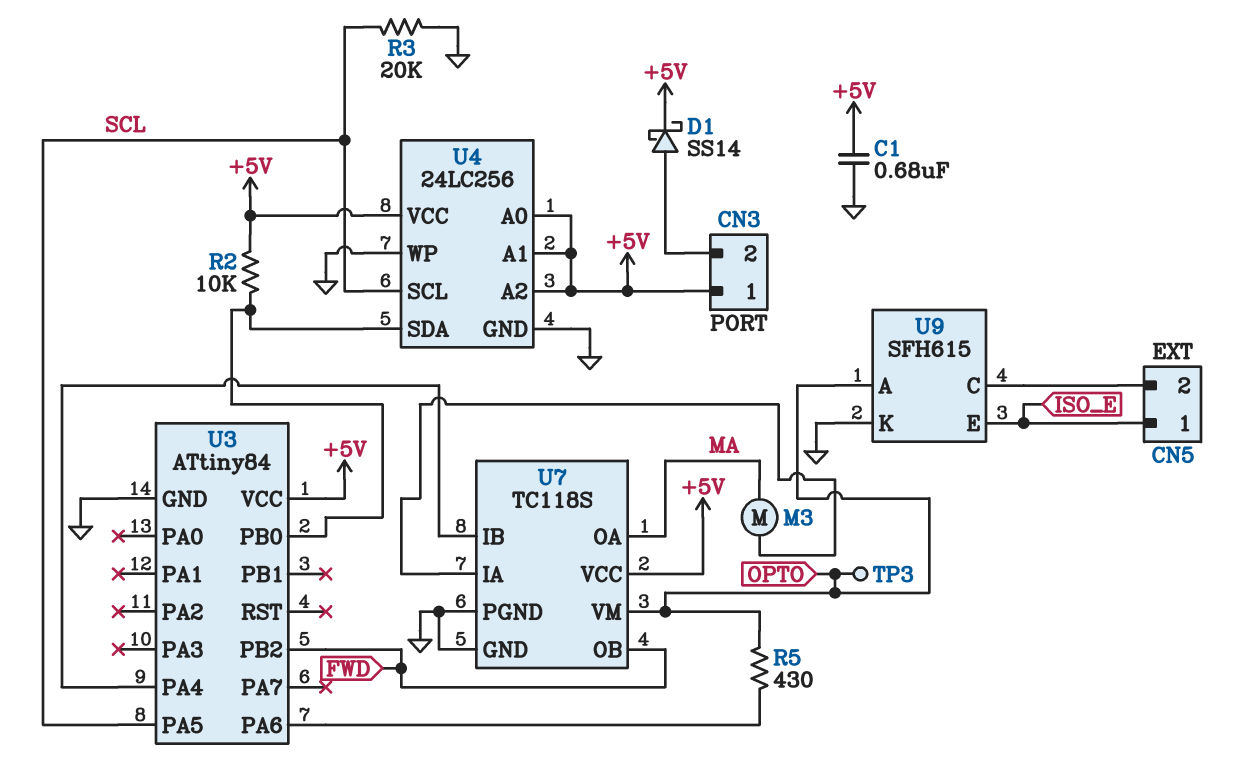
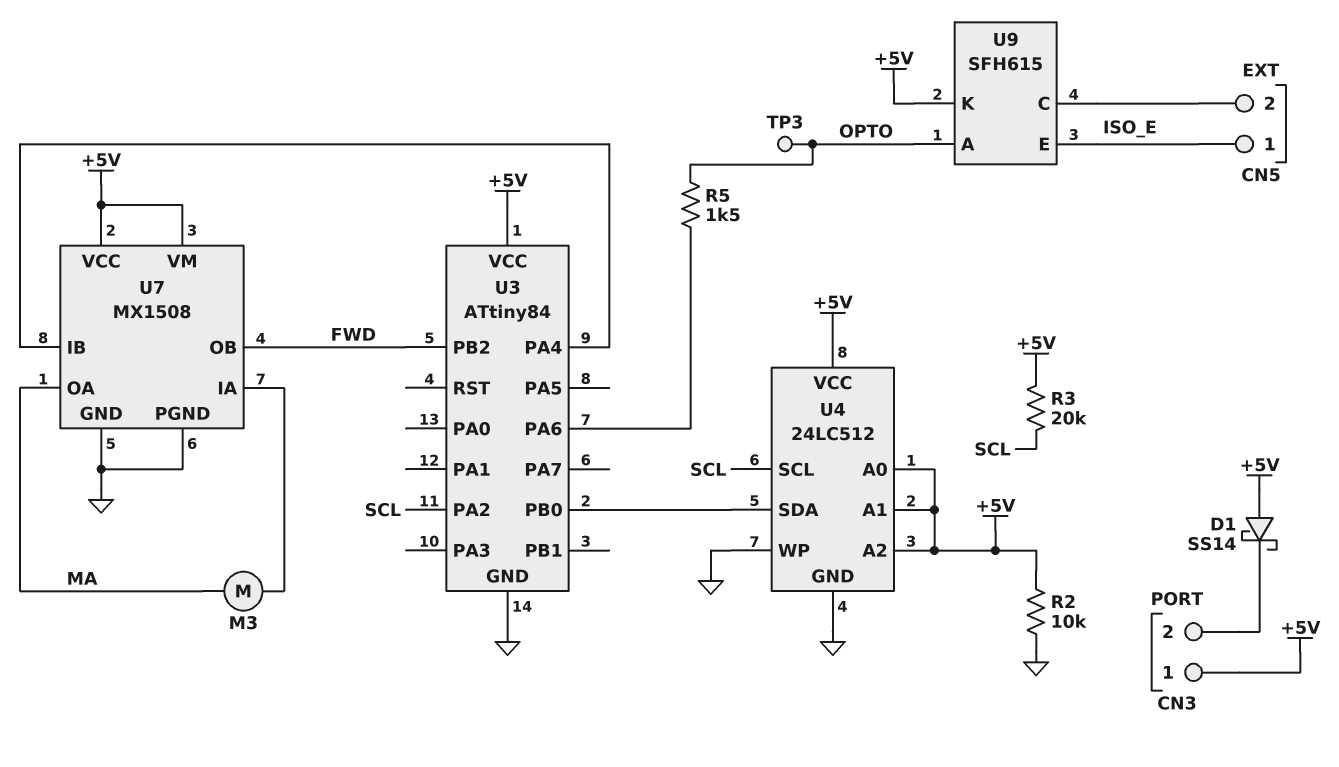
C1: 680nF (+5V, GND) -> none
D1: schottky SS14 (A CN3/2, K +5V) -> schottky SS14 (A +5V, K CN3/2)
R2: 10k (+5V, U3/PB0) -> 10k (+5V, GND)
R3: 20k (GND, SCL) -> 20k (+5V, SCL)
R5: 430 (OPTO, U3/PA6) -> 1.5k (OPTO, U3/PA6)
U3 pin PA2: none -> SCL
U3 pin PA5: SCL -> none
U4: 24LC256 -> 24LC512
U7: TC118S -> MX1508
U7 pin VM: OPTO -> +5V
U9 pin K: GND -> +5V

